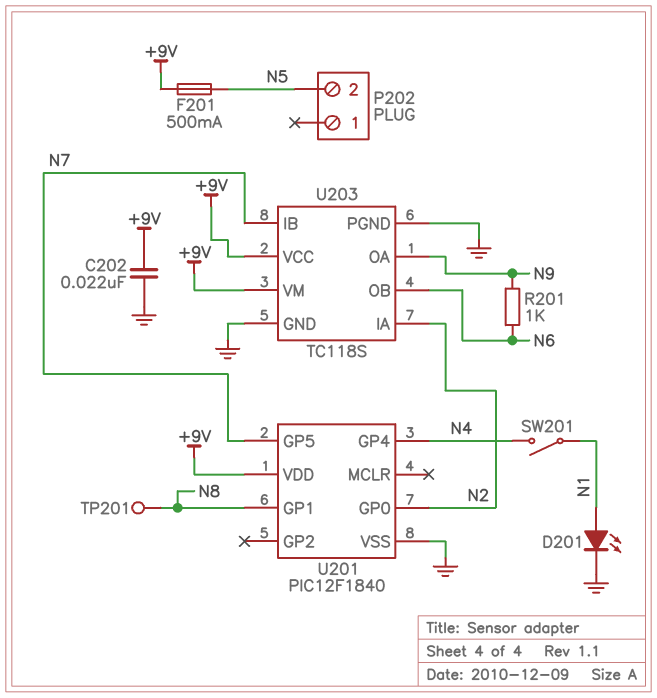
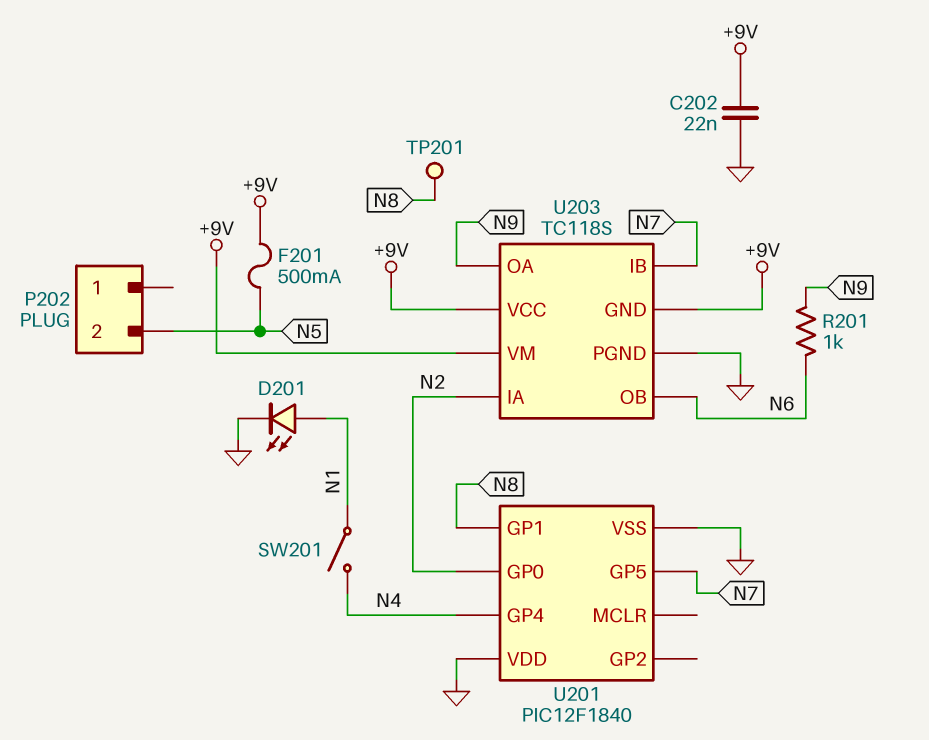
U201 pin VDD: +9V -> GND
U203 pin GND: GND -> +9V

